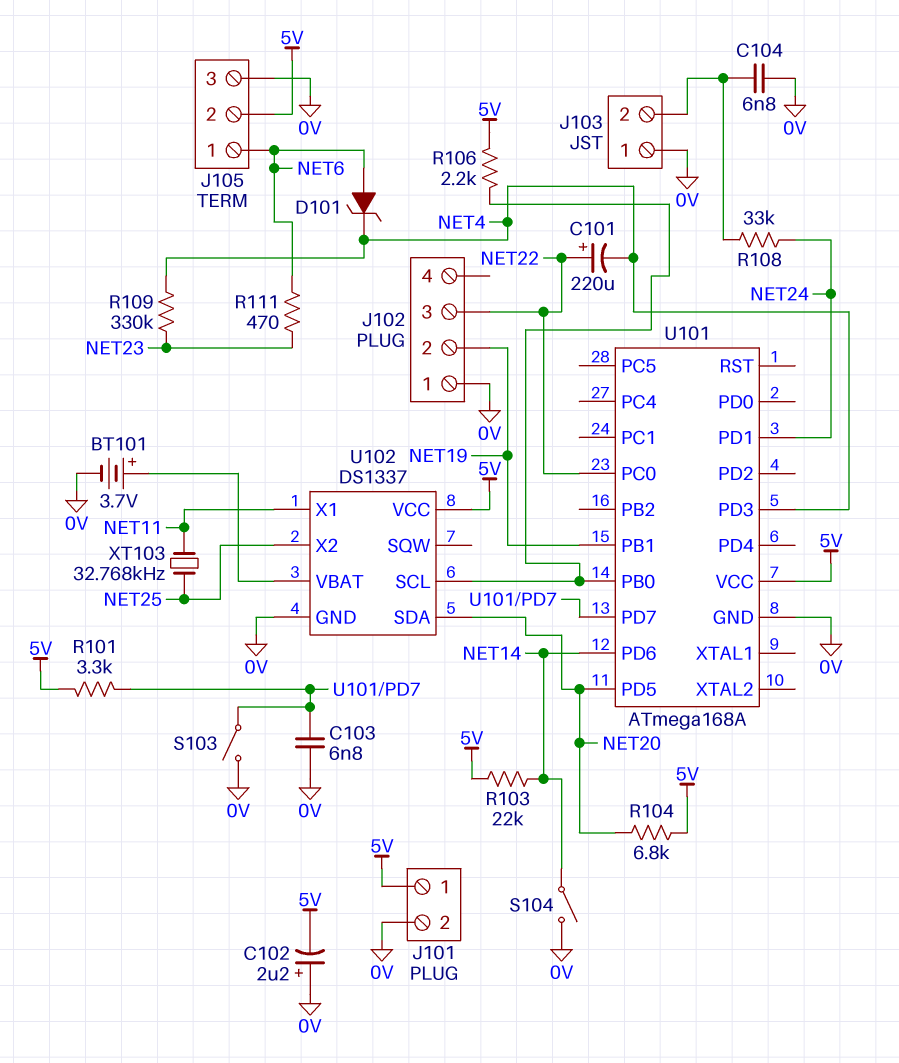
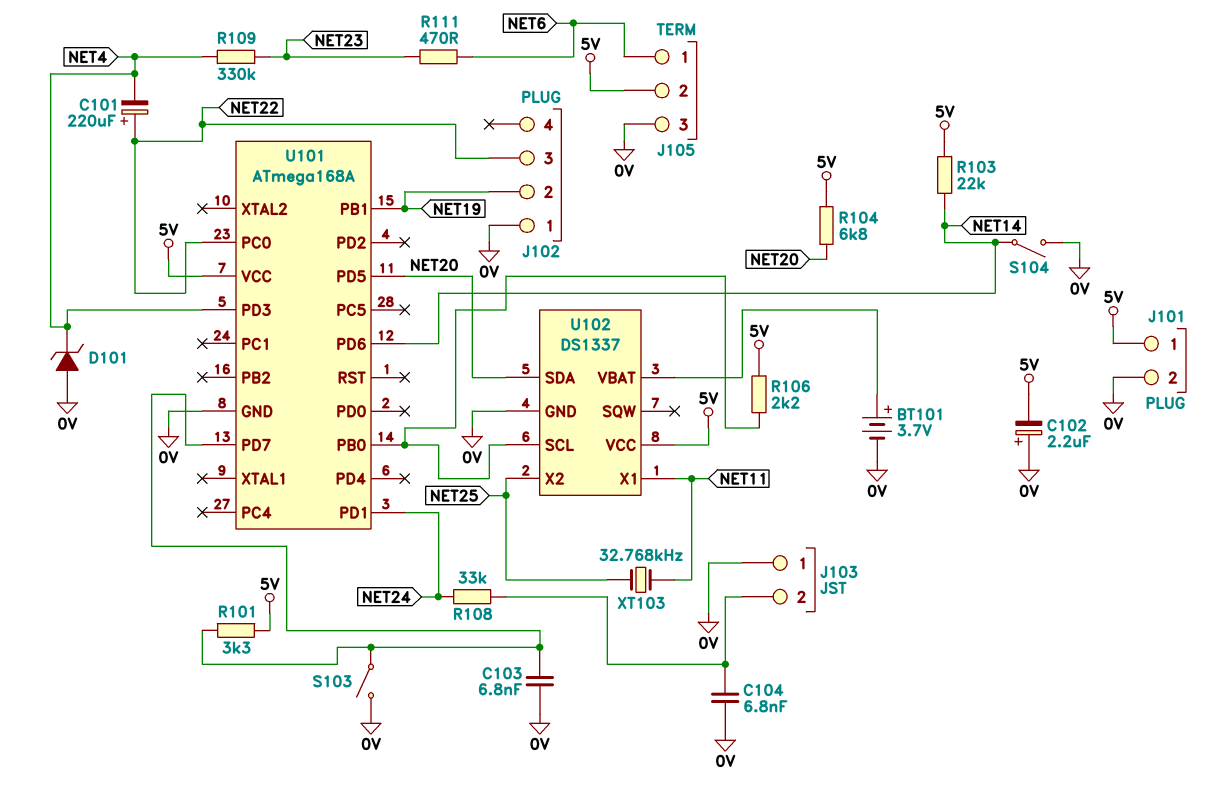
D101: zener (A NET6, K NET4) -> zener (A 0V, K NET4)

